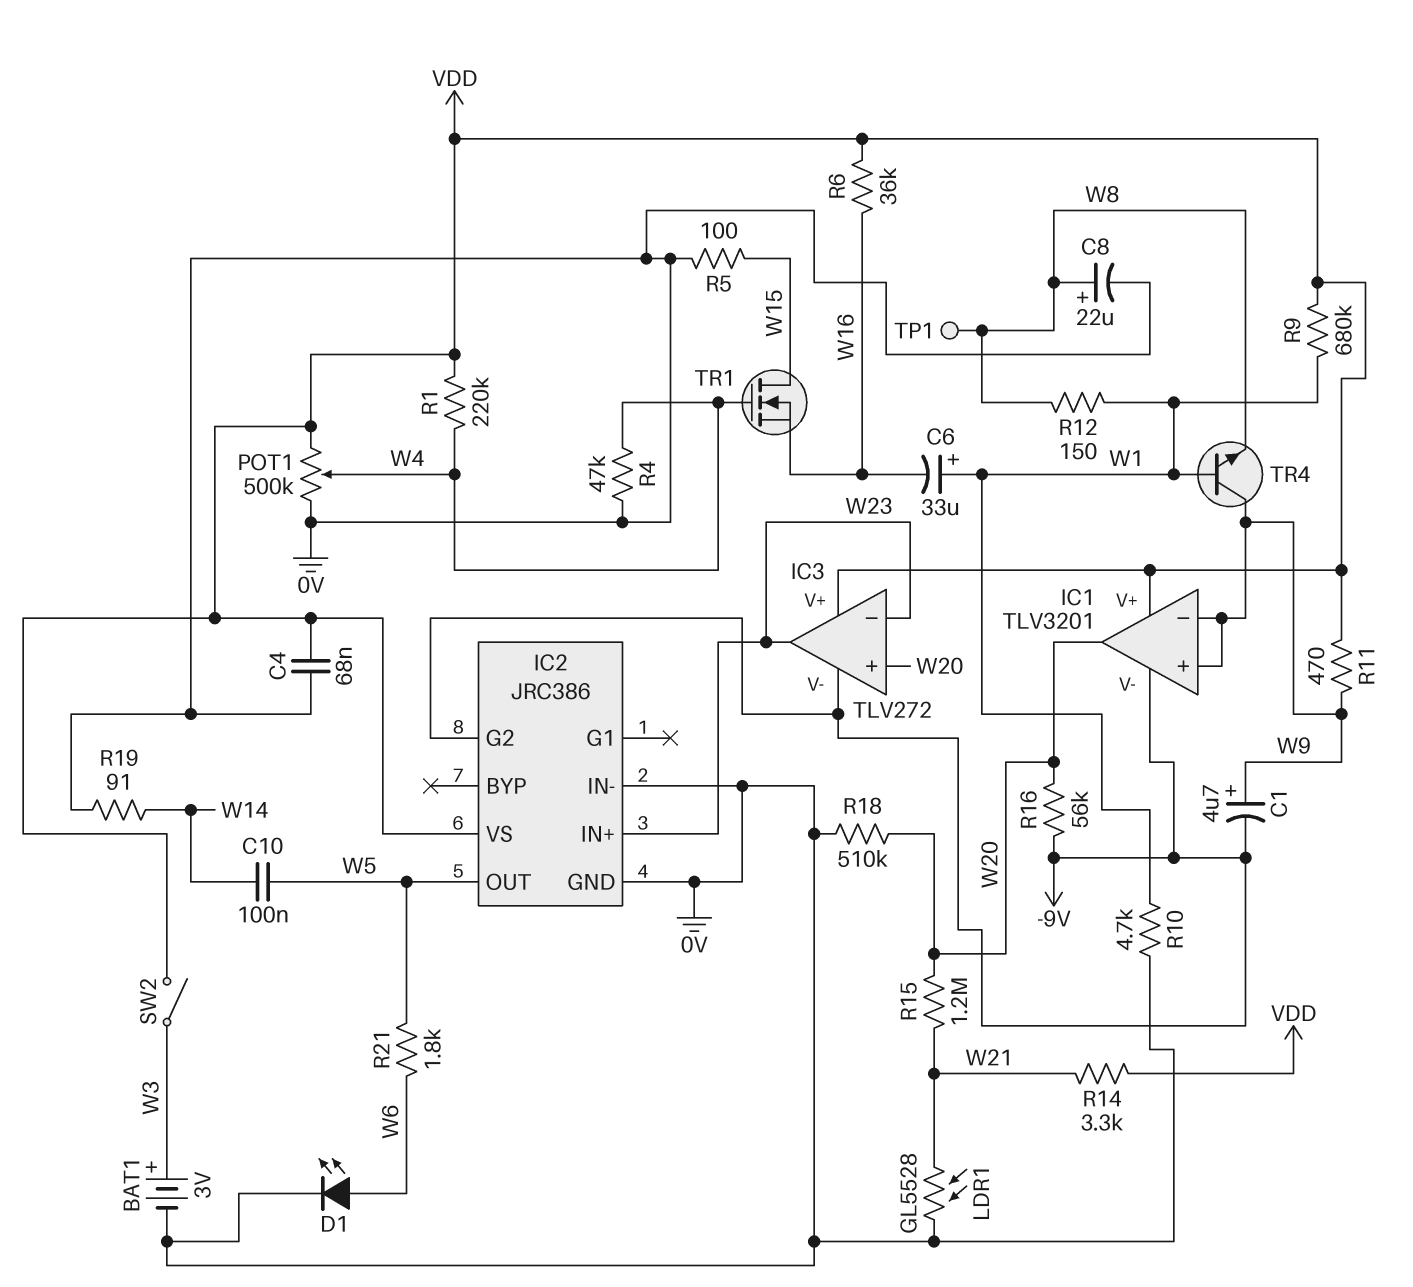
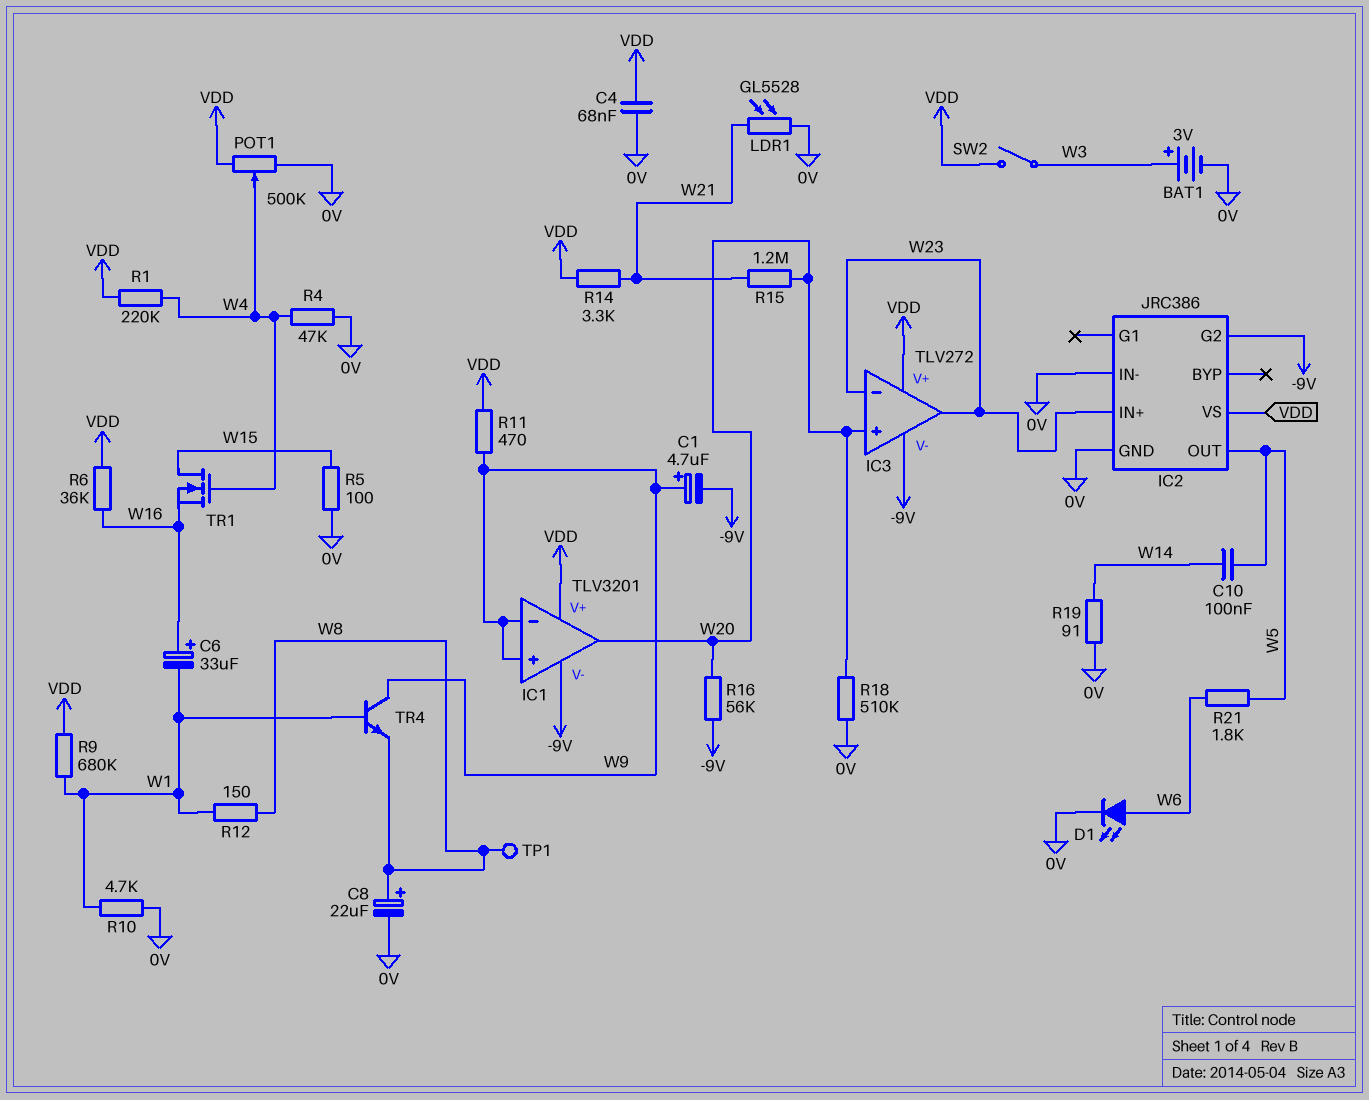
C6: 33uF (plus W1, minus W16) -> 33uF (plus W16, minus W1)

